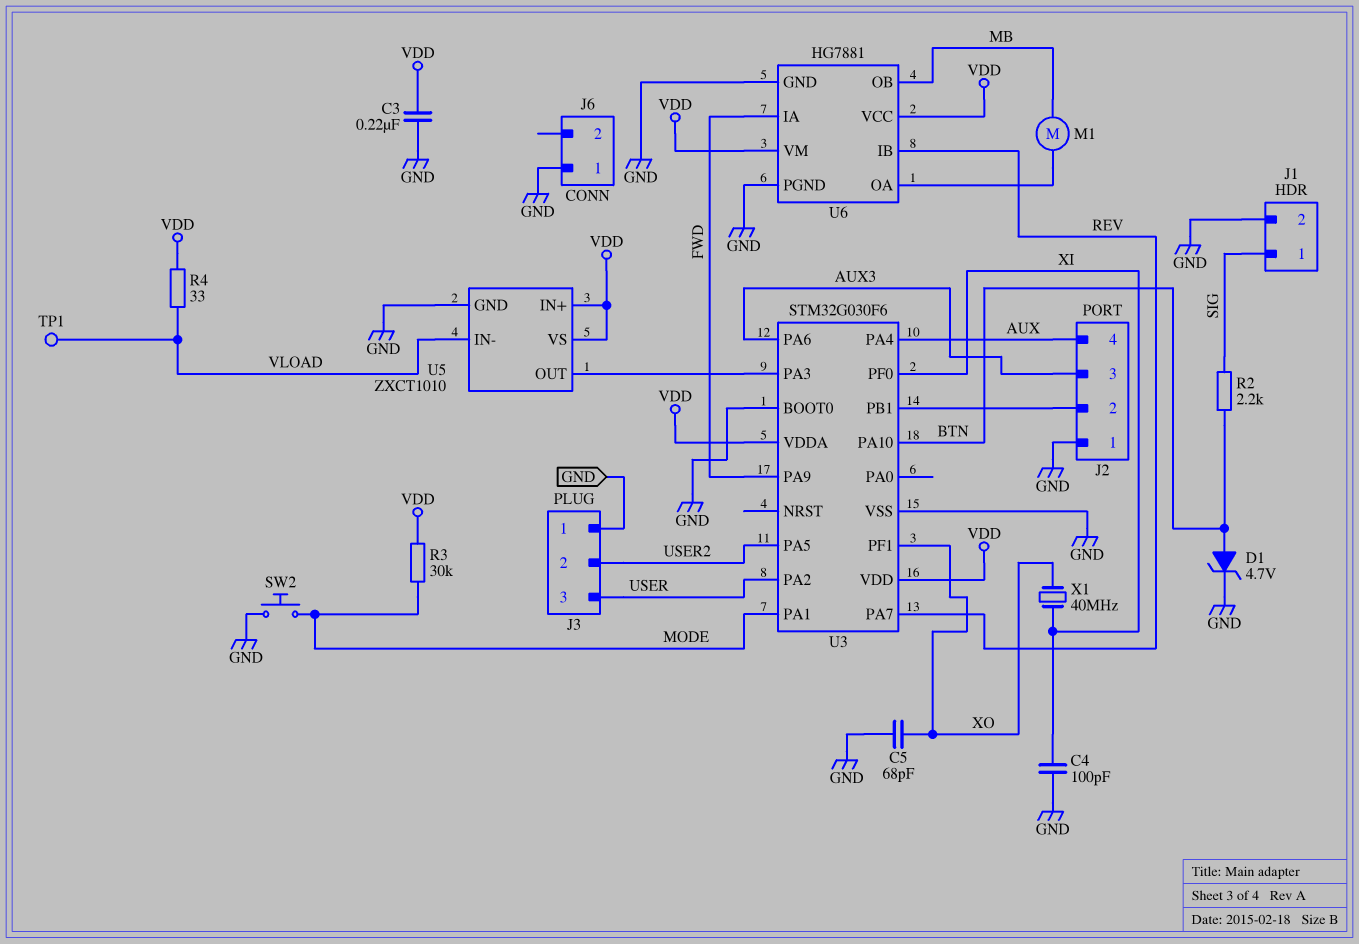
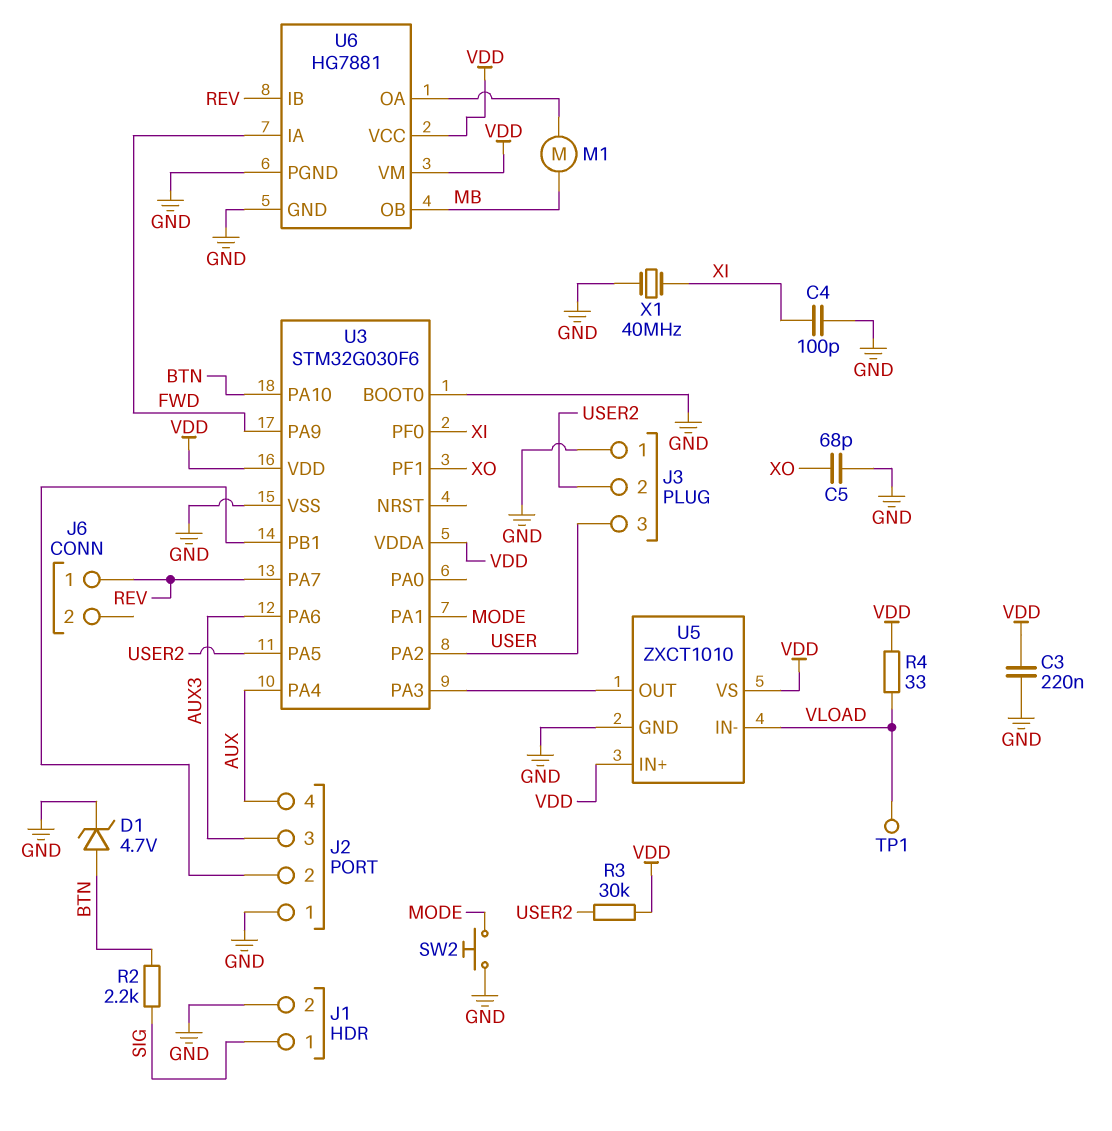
J6 pin 1: GND -> REV
R3: 30k (MODE, VDD) -> 30k (USER2, VDD)
X1: 40MHz (XI, XO) -> 40MHz (GND, XI)

